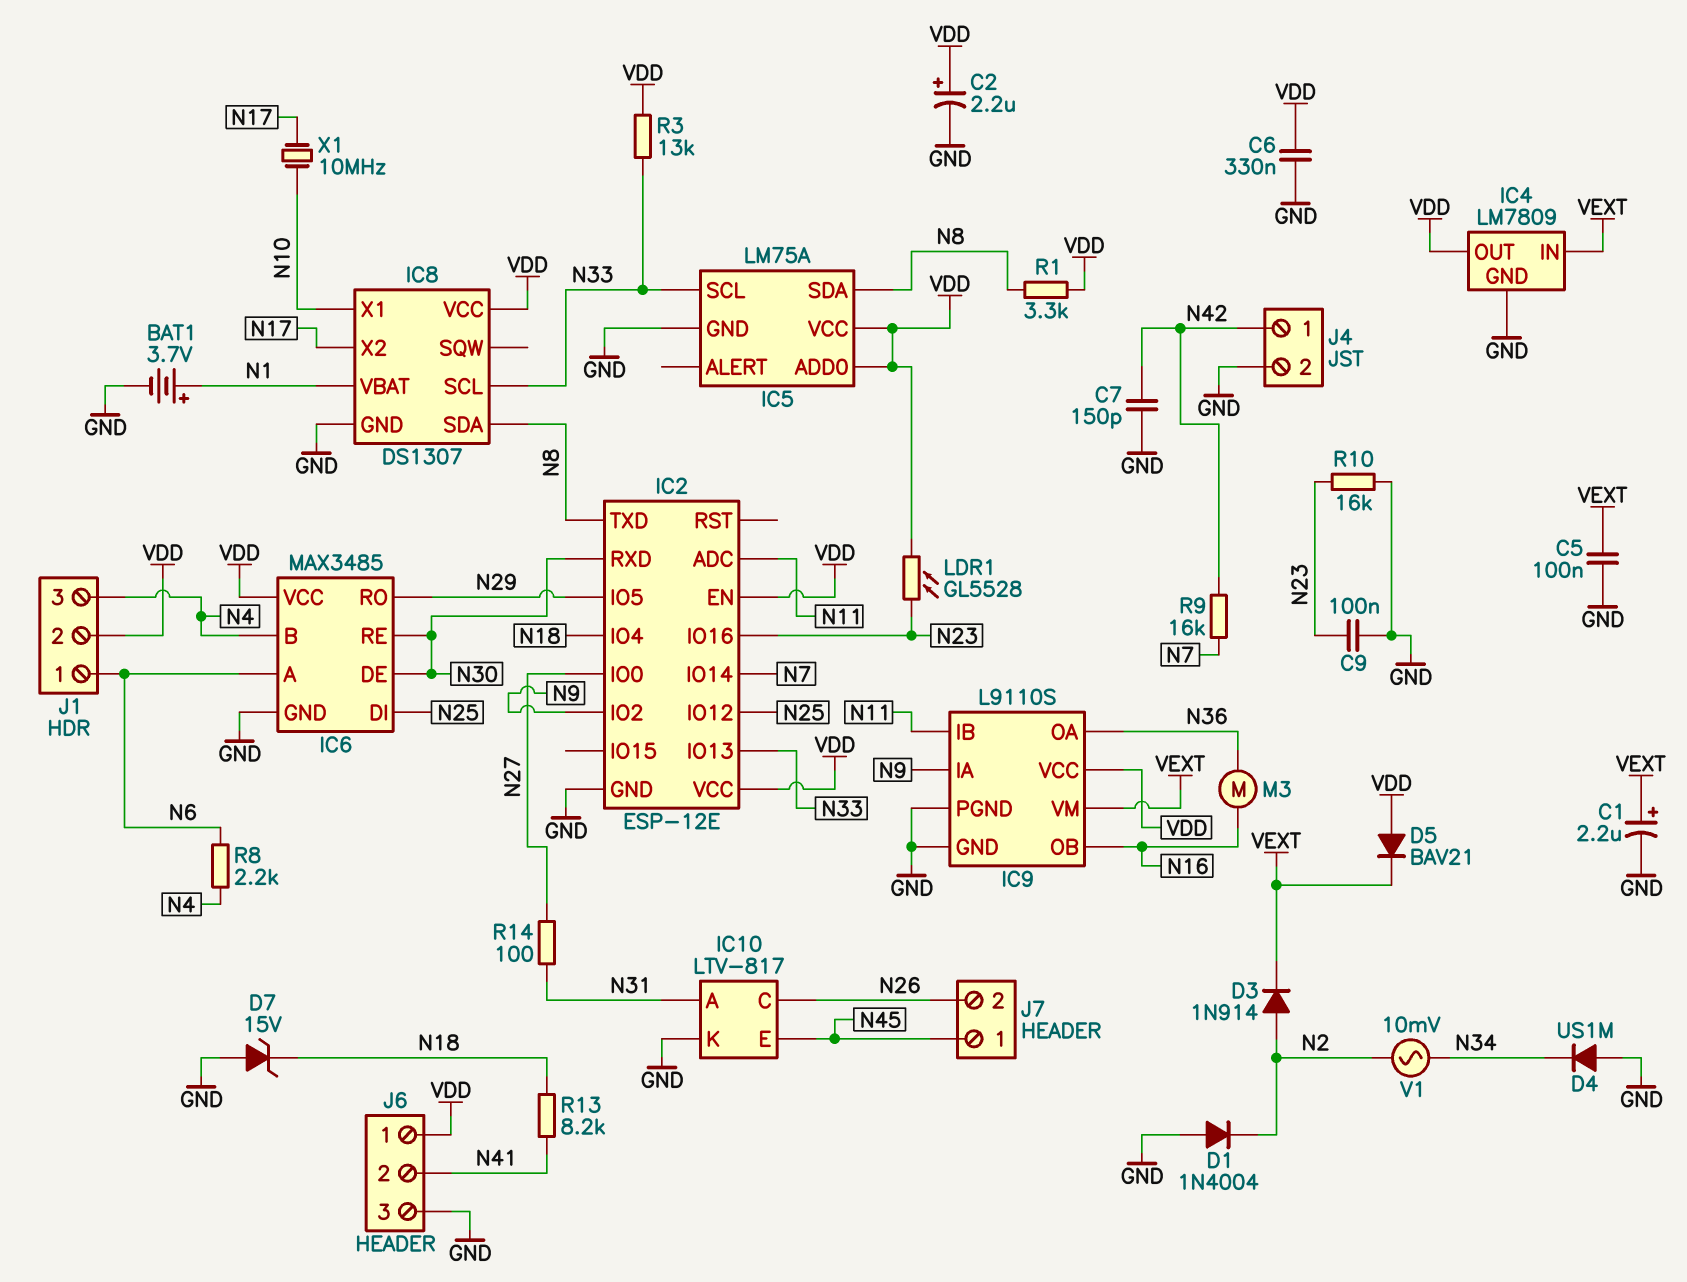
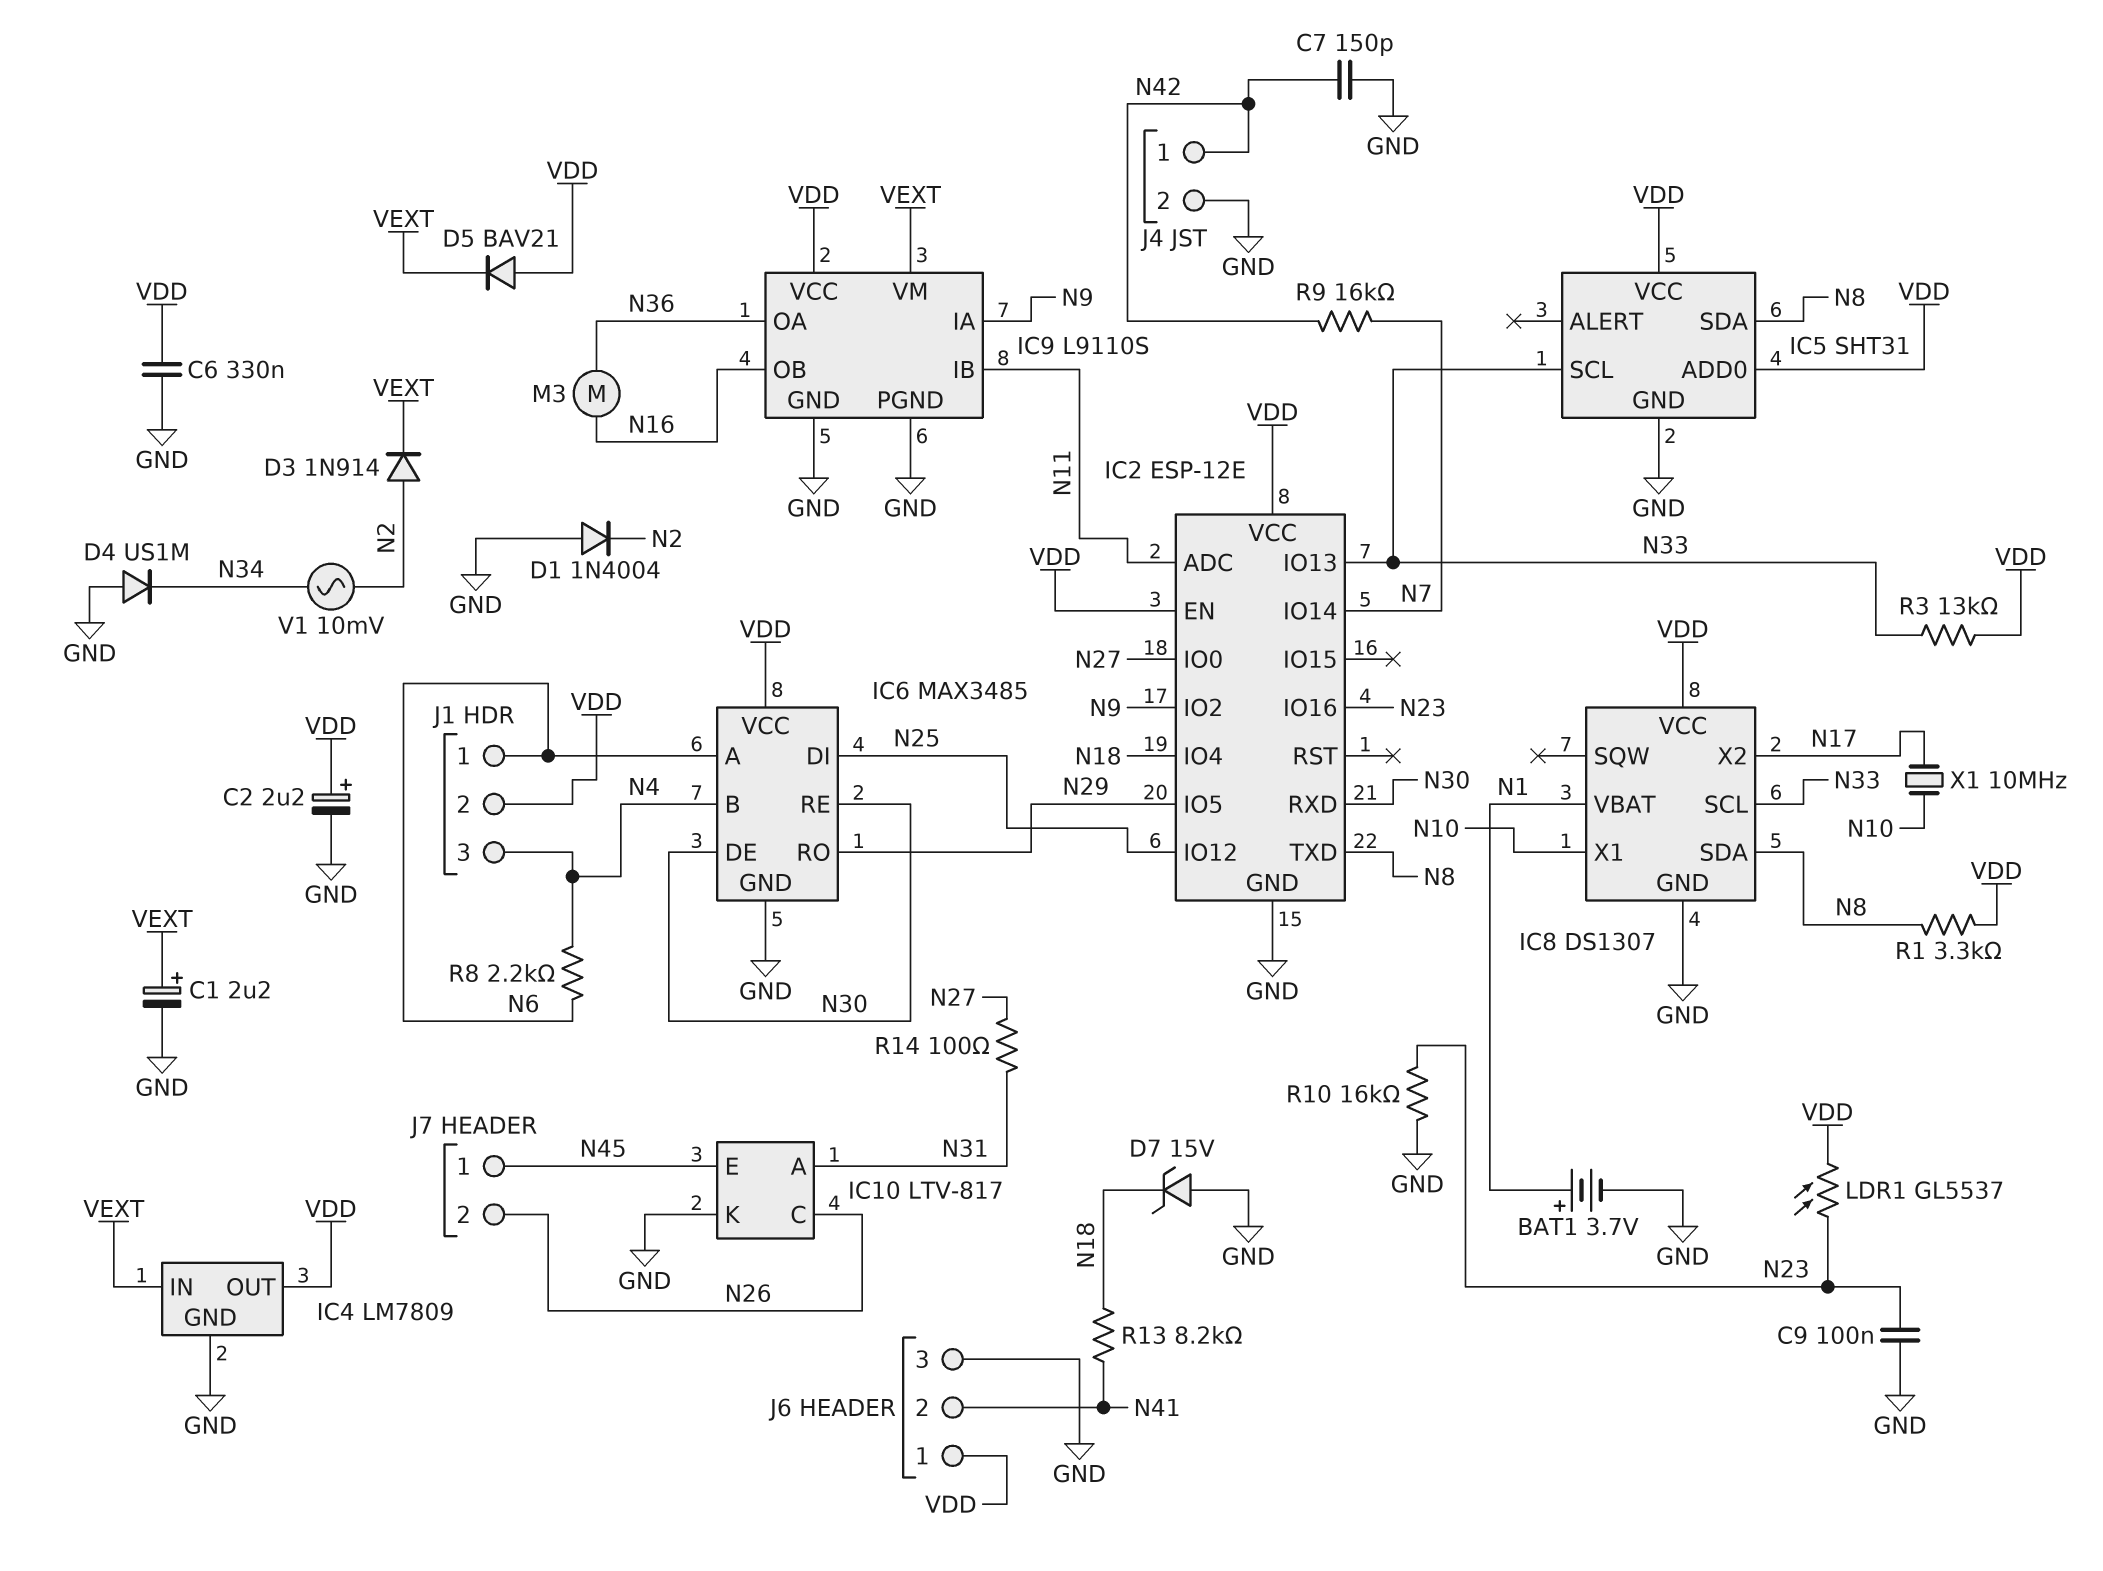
C5: 100nF (GND, VEXT) -> none
IC5: LM75A -> SHT31
LDR1: GL5528 (N23, VDD) -> GL5537 (N23, VDD)

